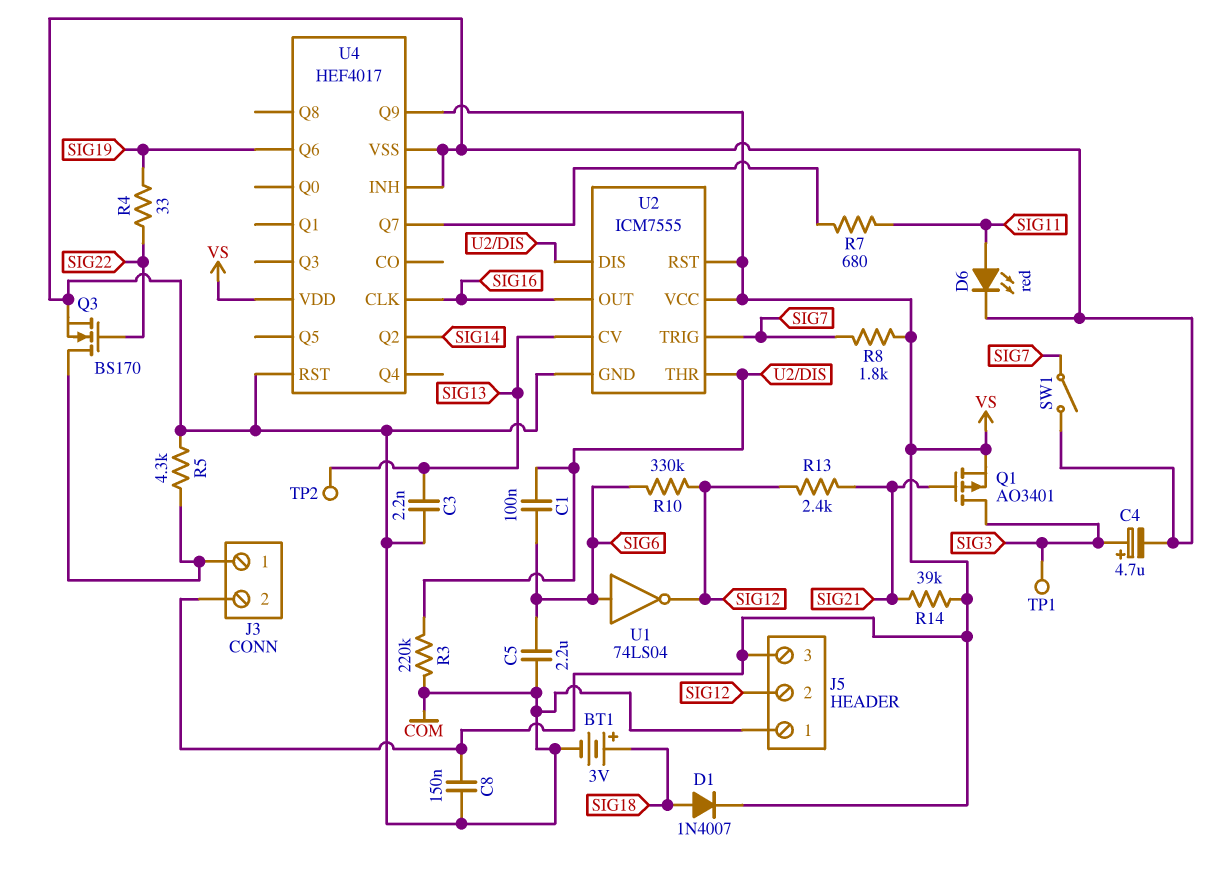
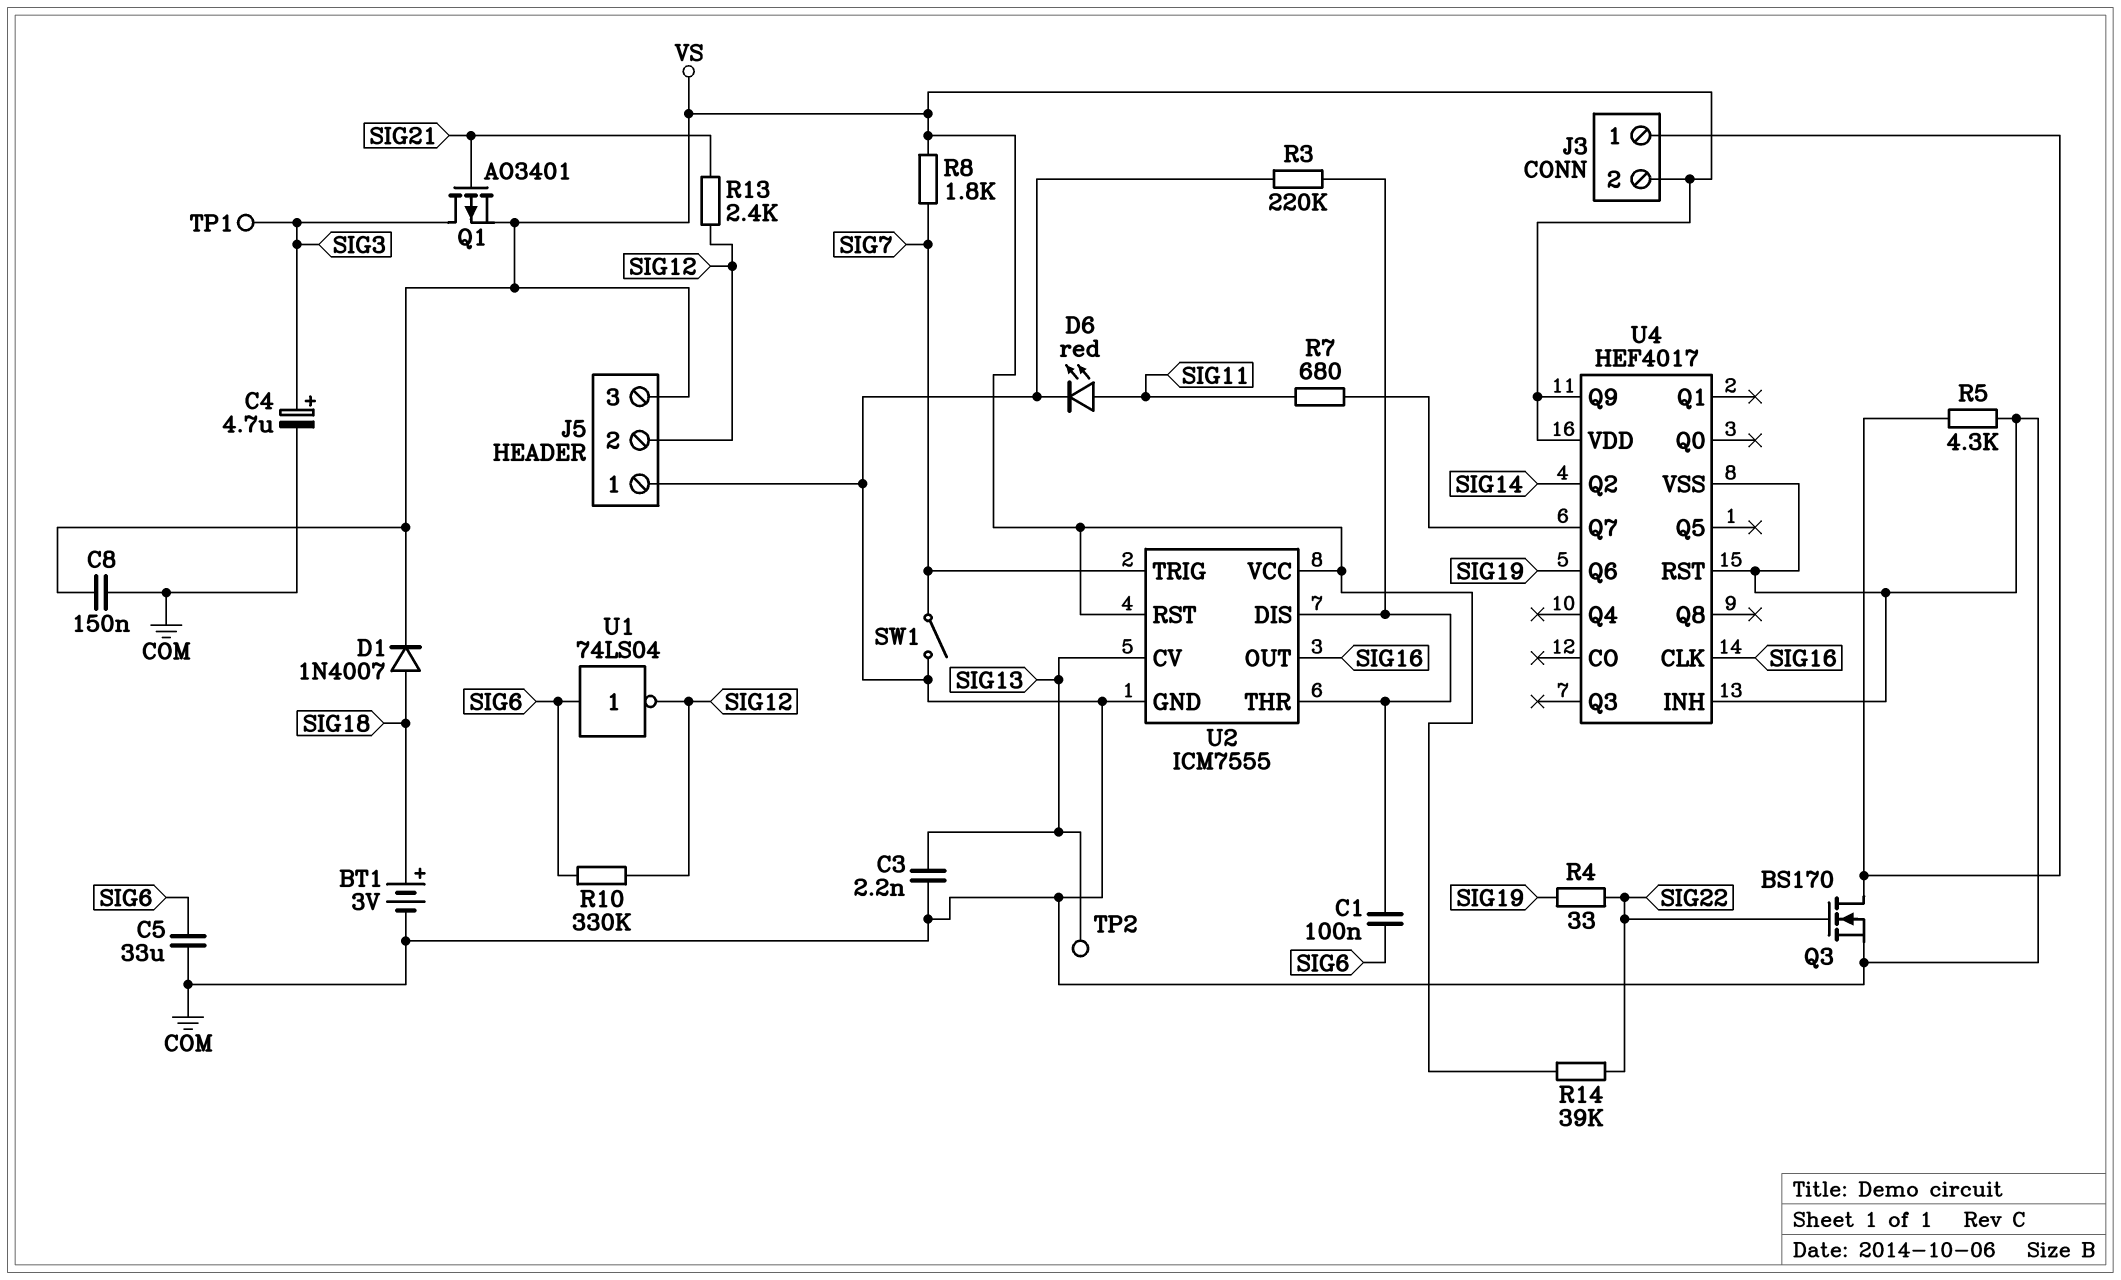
C5: 2.2uF (COM, SIG6) -> 33uF (COM, SIG6)
R14: 39k (SIG21, VS) -> 39k (SIG22, VS)

